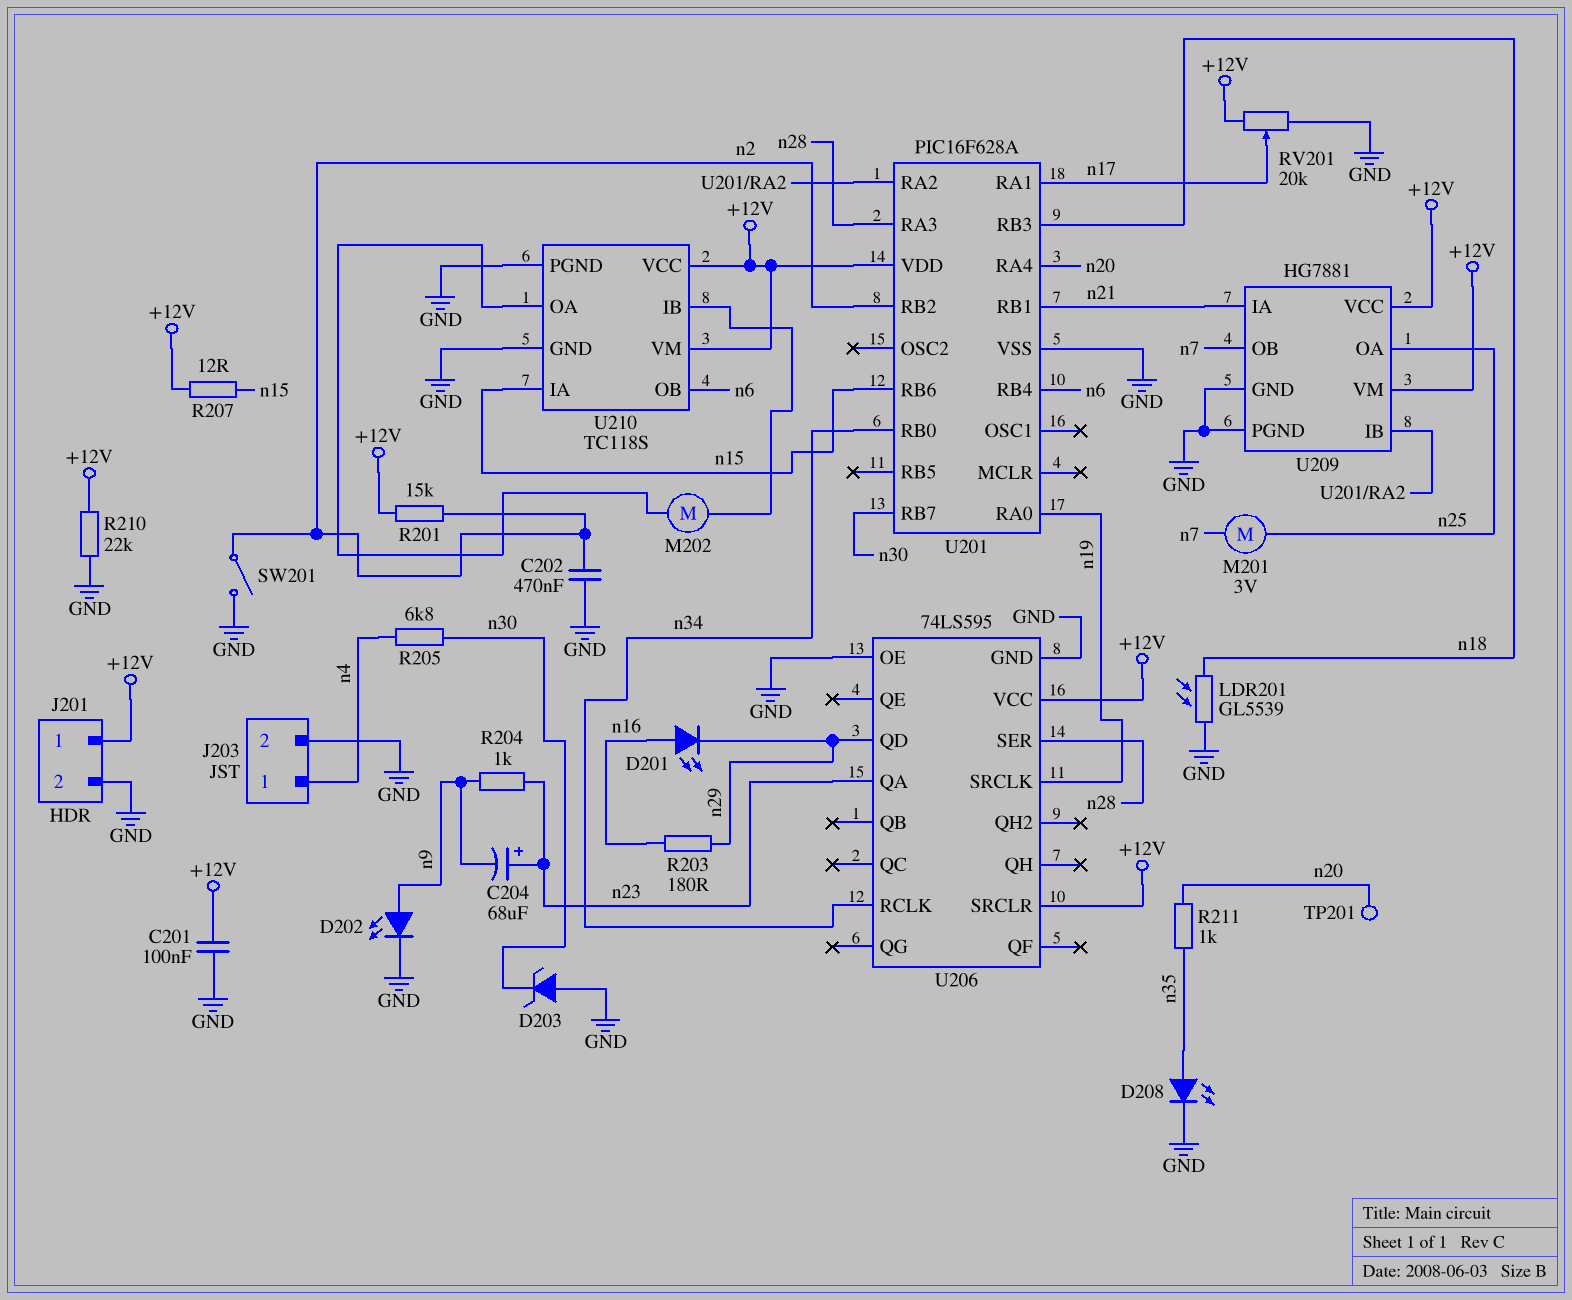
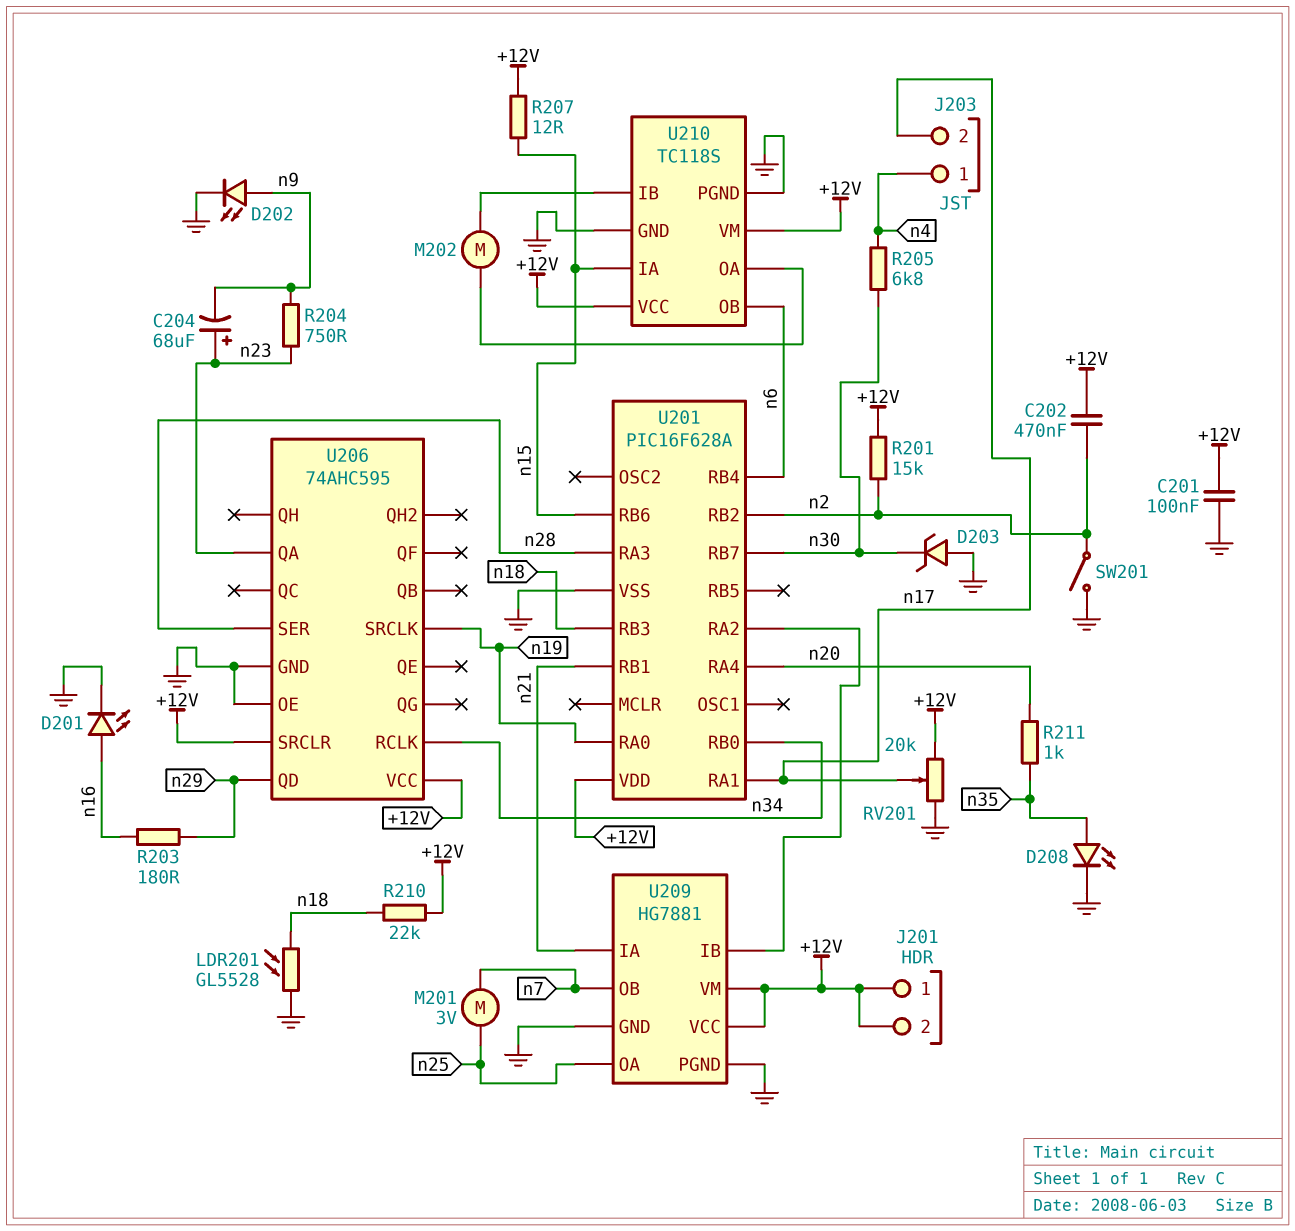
C202: 470nF (GND, n2) -> 470nF (+12V, n2)
D201: LED (A n16, K n29) -> LED (A n16, K GND)
J201 pin 2: GND -> +12V
J203 pin 2: GND -> n17
LDR201: GL5539 (GND, n18) -> GL5528 (GND, n18)
R204: 1k (n9, n23) -> 750 (n9, n23)
R210: 22k (+12V, GND) -> 22k (+12V, n18)
TP201: test point (n20) -> none
U206: 74LS595 -> 74AHC595

